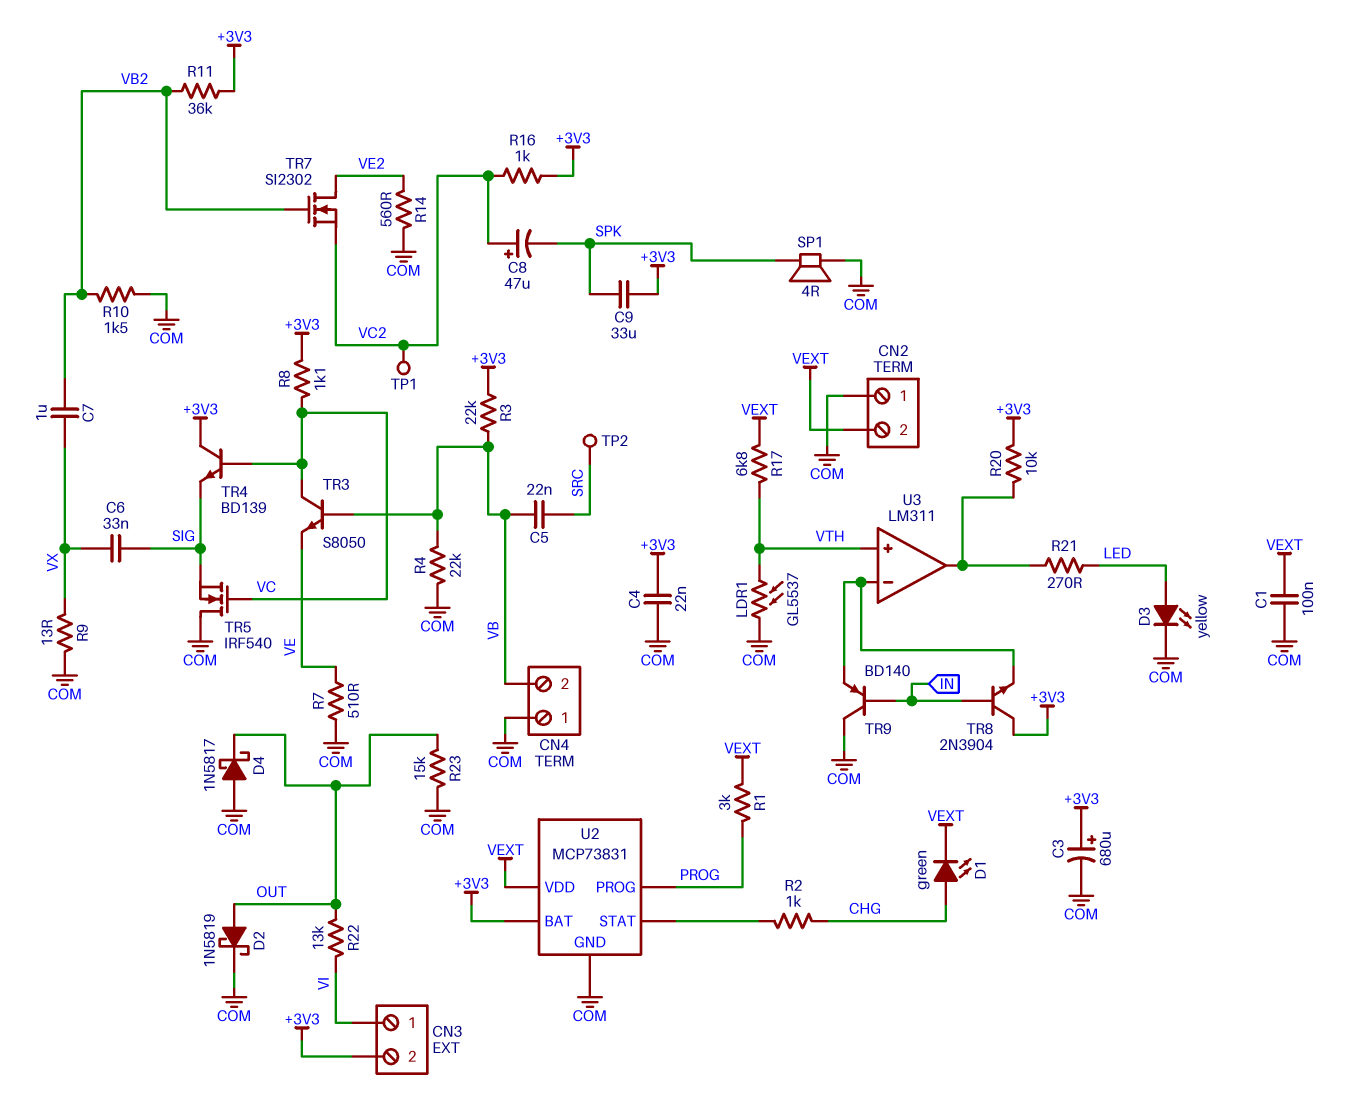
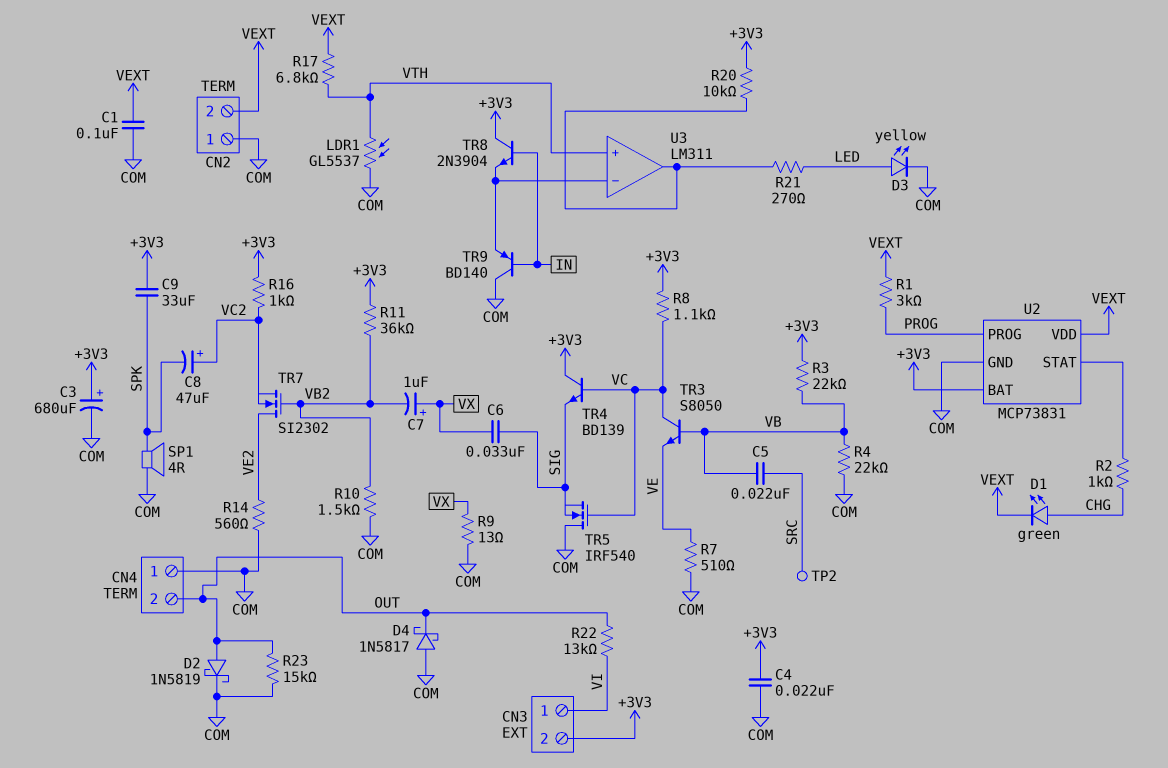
C7: 1uF (VB2, VX) -> 1uF (plus VX, minus VB2)
CN4 pin 2: VB -> OUT
TP1: test point (VC2) -> none

